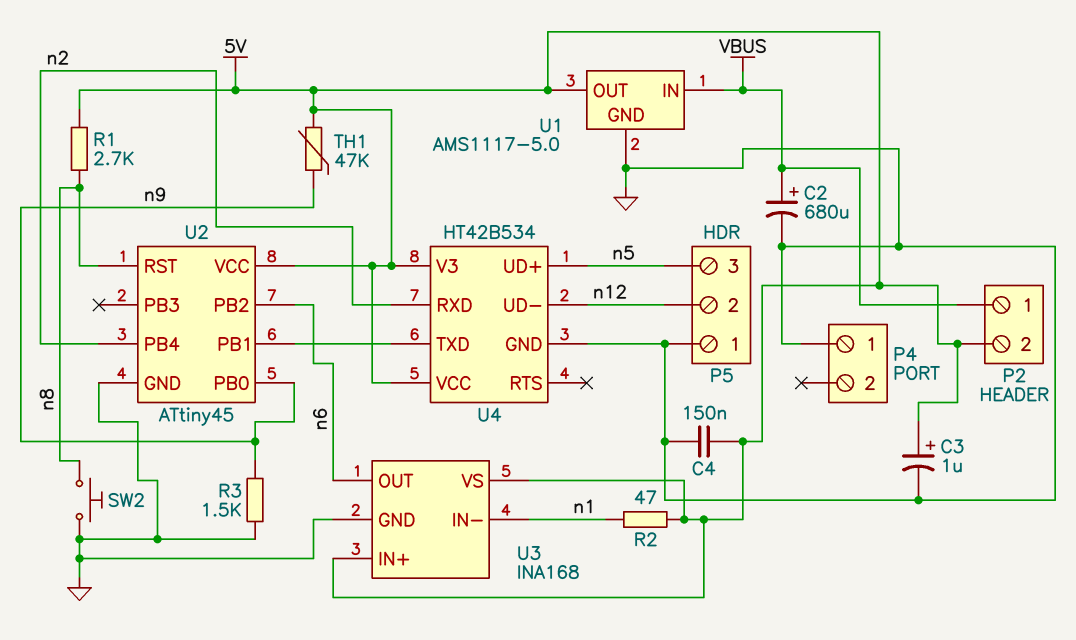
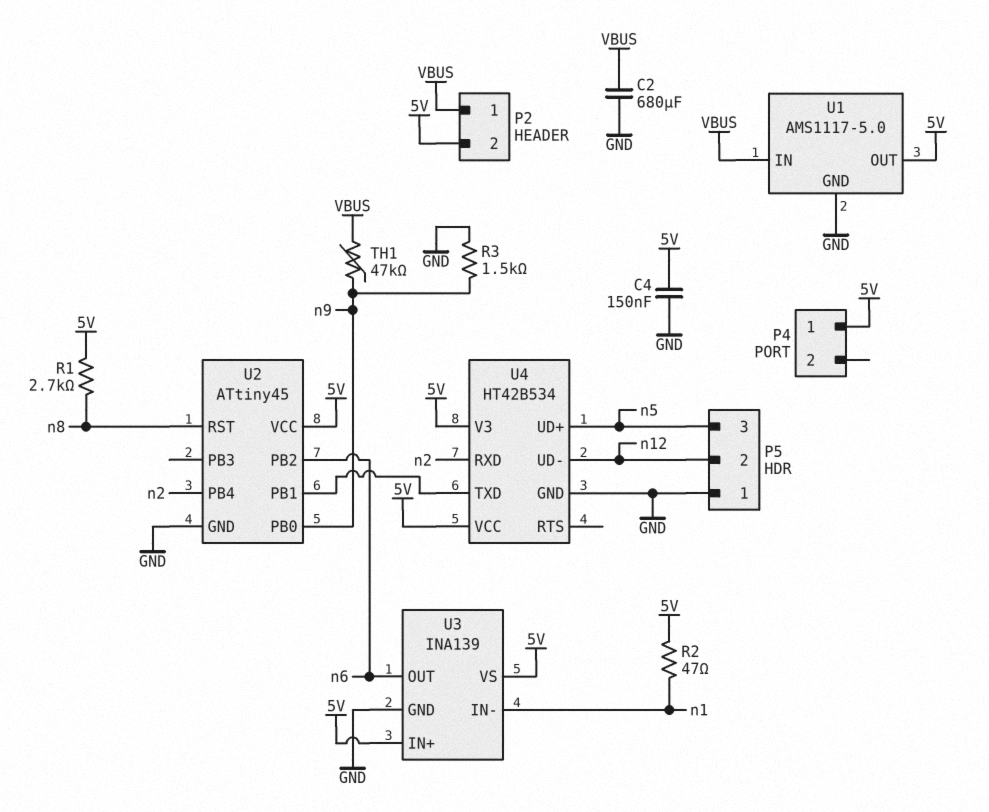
C2: 680uF (plus VBUS, minus GND) -> 680uF (GND, VBUS)
C3: 1uF (plus 5V, minus GND) -> none
P4 pin 1: GND -> 5V
SW2: button (GND, n8) -> none
TH1: 47k (5V, n9) -> 47k (VBUS, n9)
U3: INA168 -> INA139

